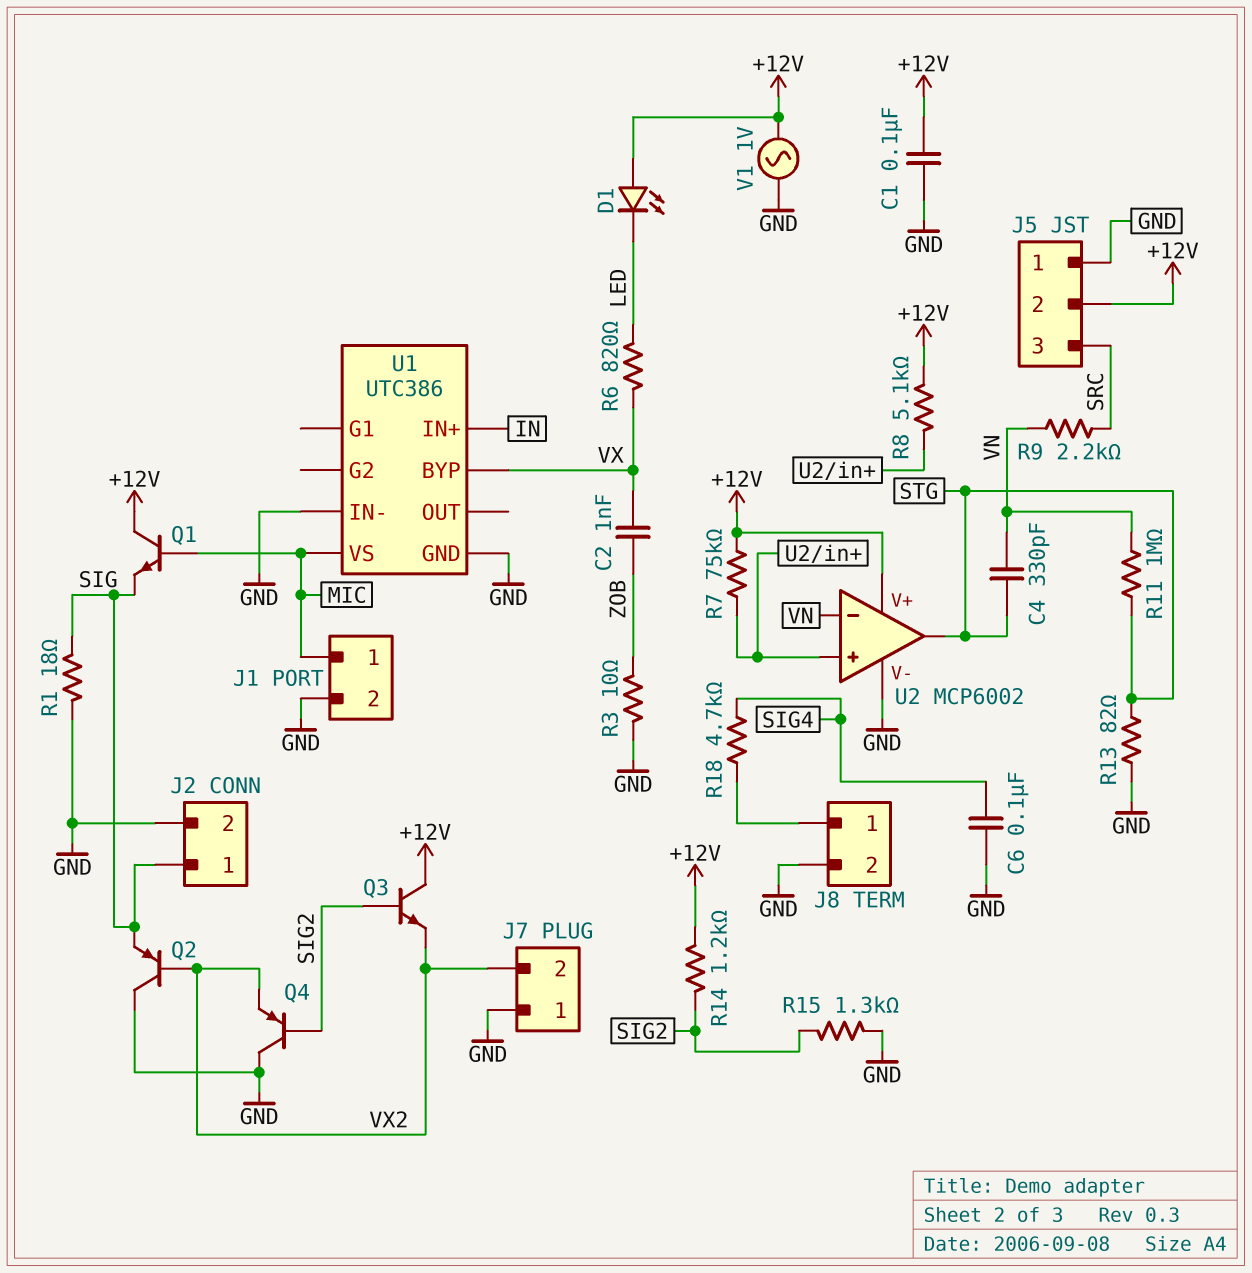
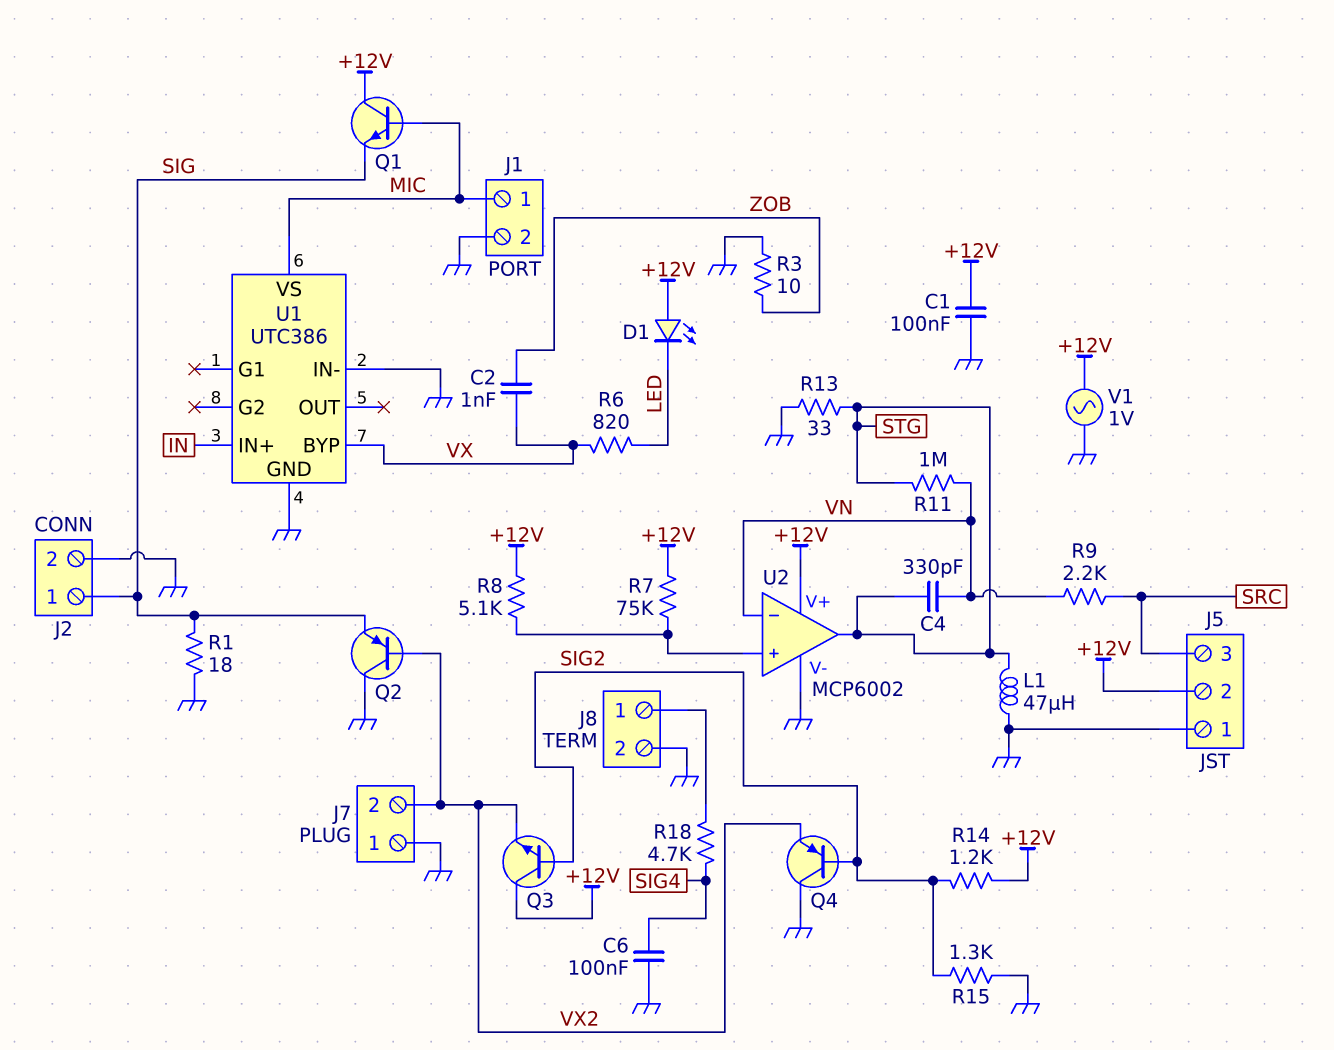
L1: none -> 47uH (GND, STG)
R13: 82 (GND, STG) -> 33 (GND, STG)

